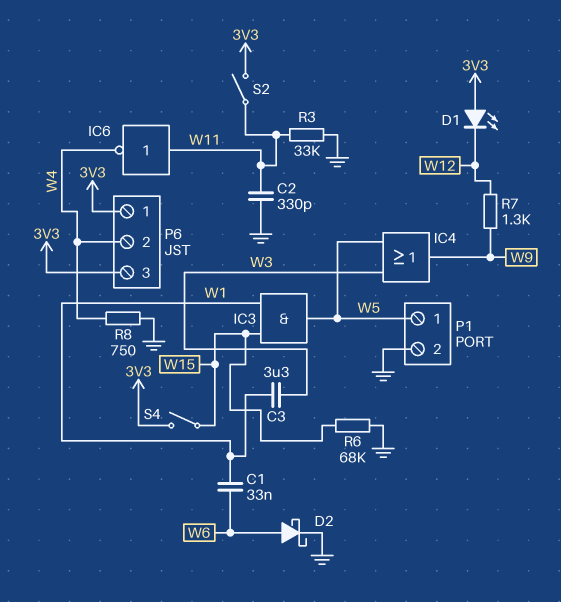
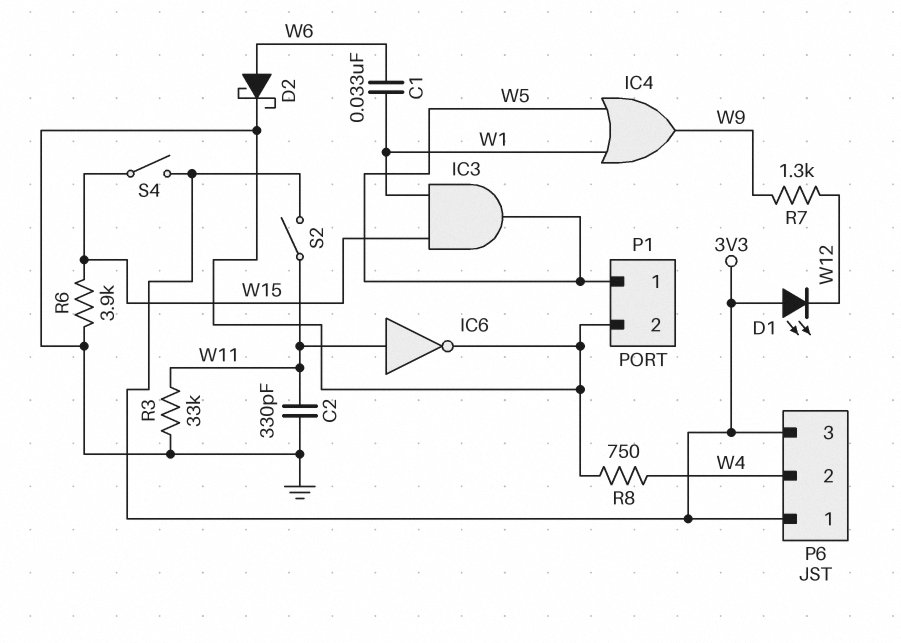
C3: 3.3uF (W1, W3) -> none
IC4: OR (in W3, in W5, out W9) -> OR (in W1, in W5, out W9)
IC6: NOT (in W11, out W4) -> NOT (in W11, out GND)
R6: 68k (GND, W15) -> 3.9k (GND, W15)

